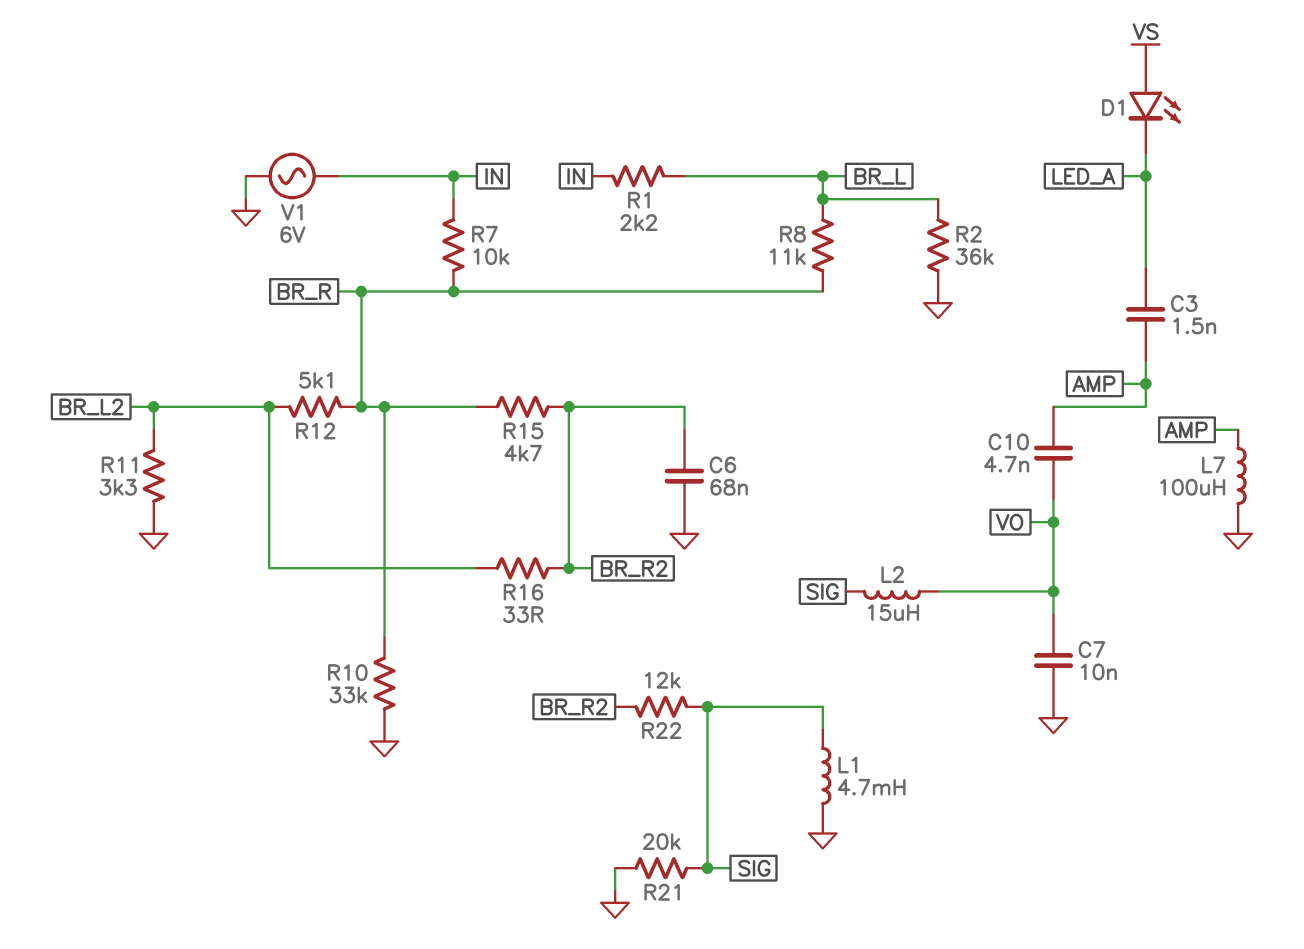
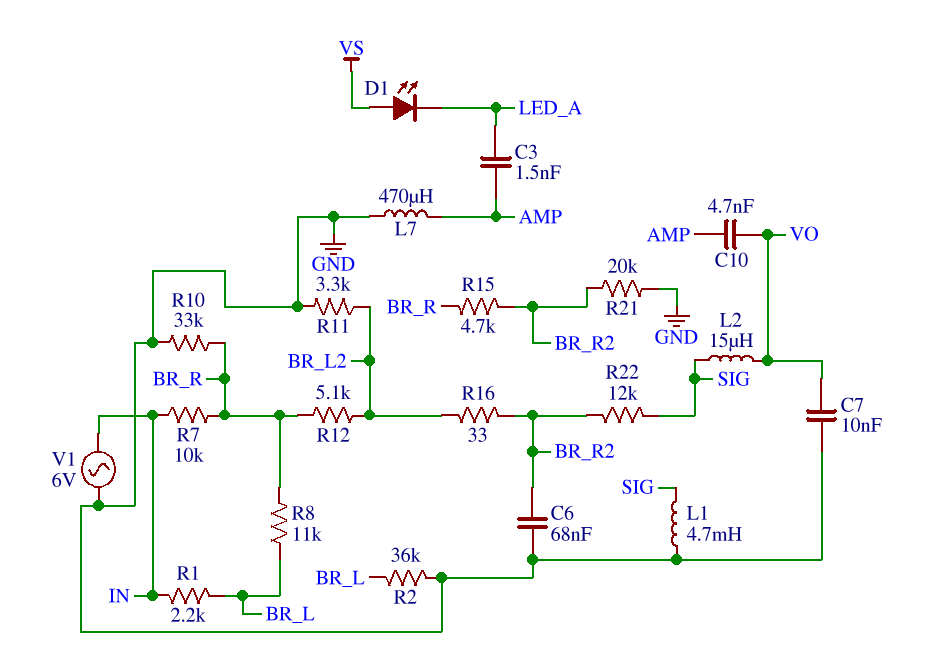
L7: 100uH (AMP, GND) -> 470uH (AMP, GND)
R21: 20k (GND, SIG) -> 20k (BR_R2, GND)

